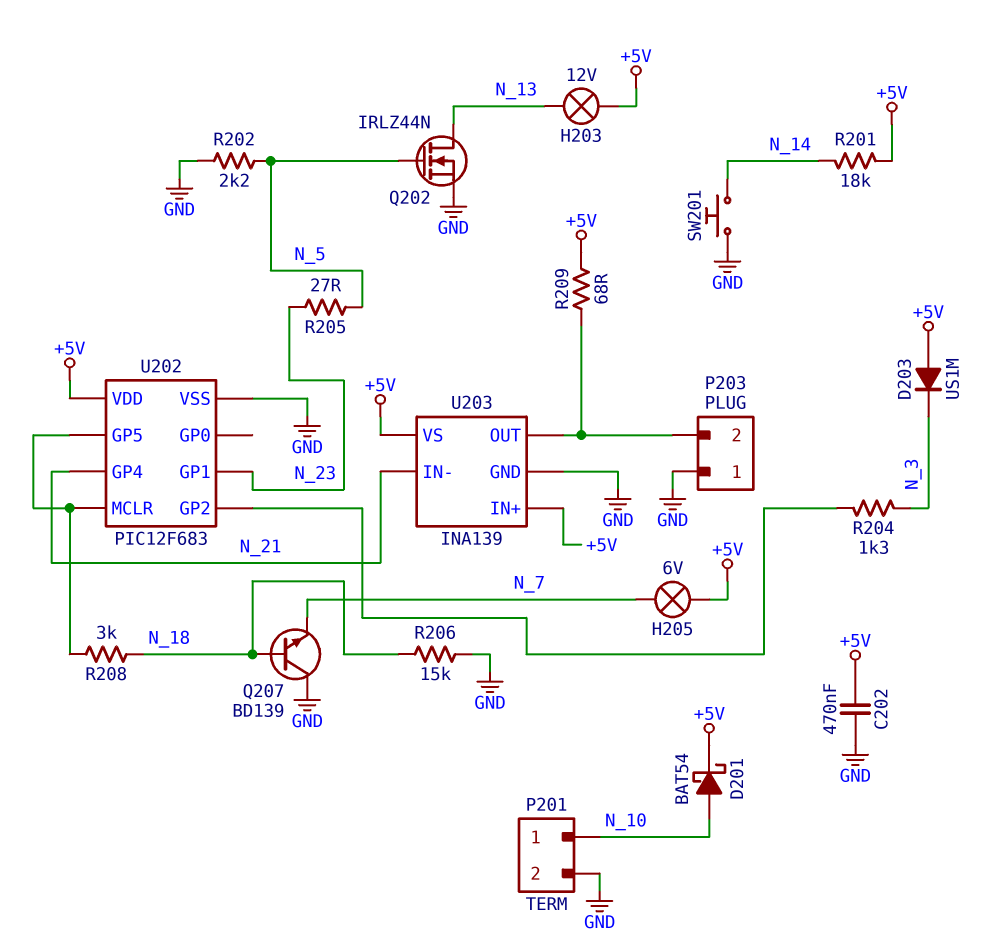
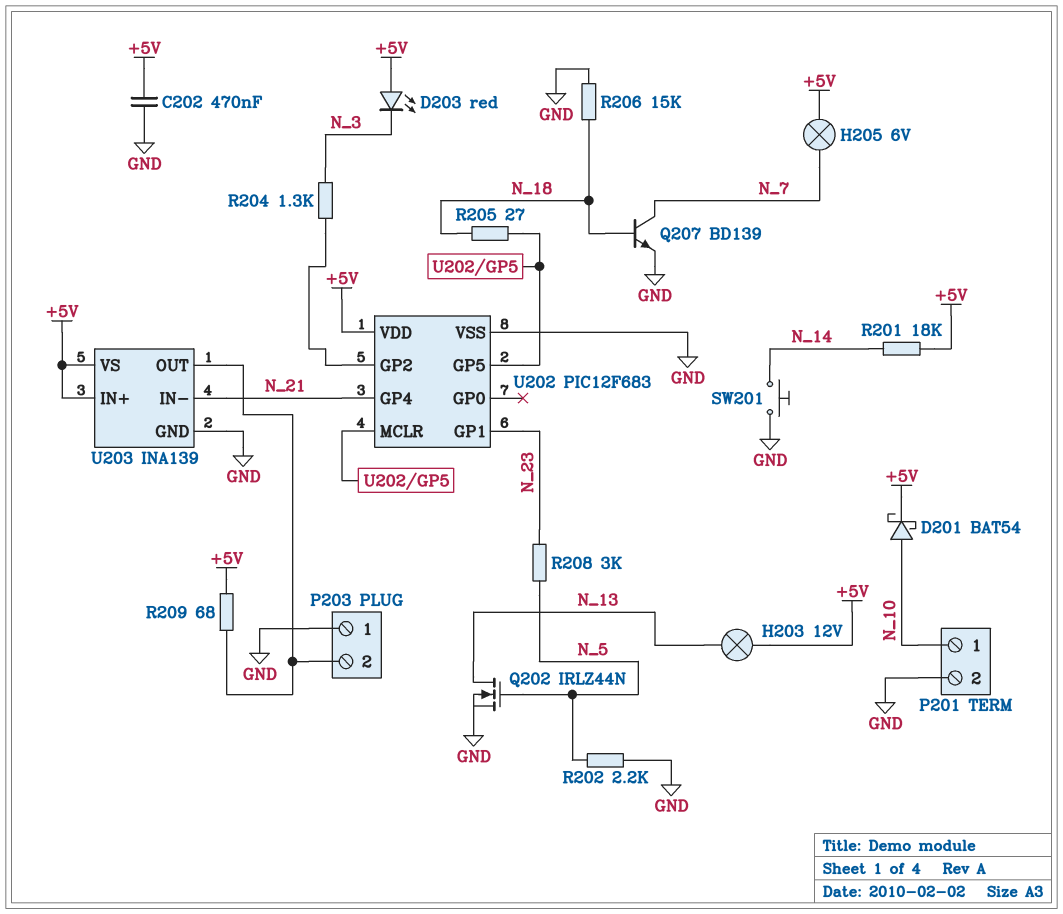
D203: diode US1M (A +5V, K N_3) -> LED red (A +5V, K N_3)
Q207: NPN BD139 (B N_18, C GND, E N_7) -> NPN BD139 (B N_18, C N_7, E GND)
R205: 27 (N_5, N_23) -> 27 (N_18, U202/GP5)
R208: 3k (N_18, U202/GP5) -> 3k (N_5, N_23)

